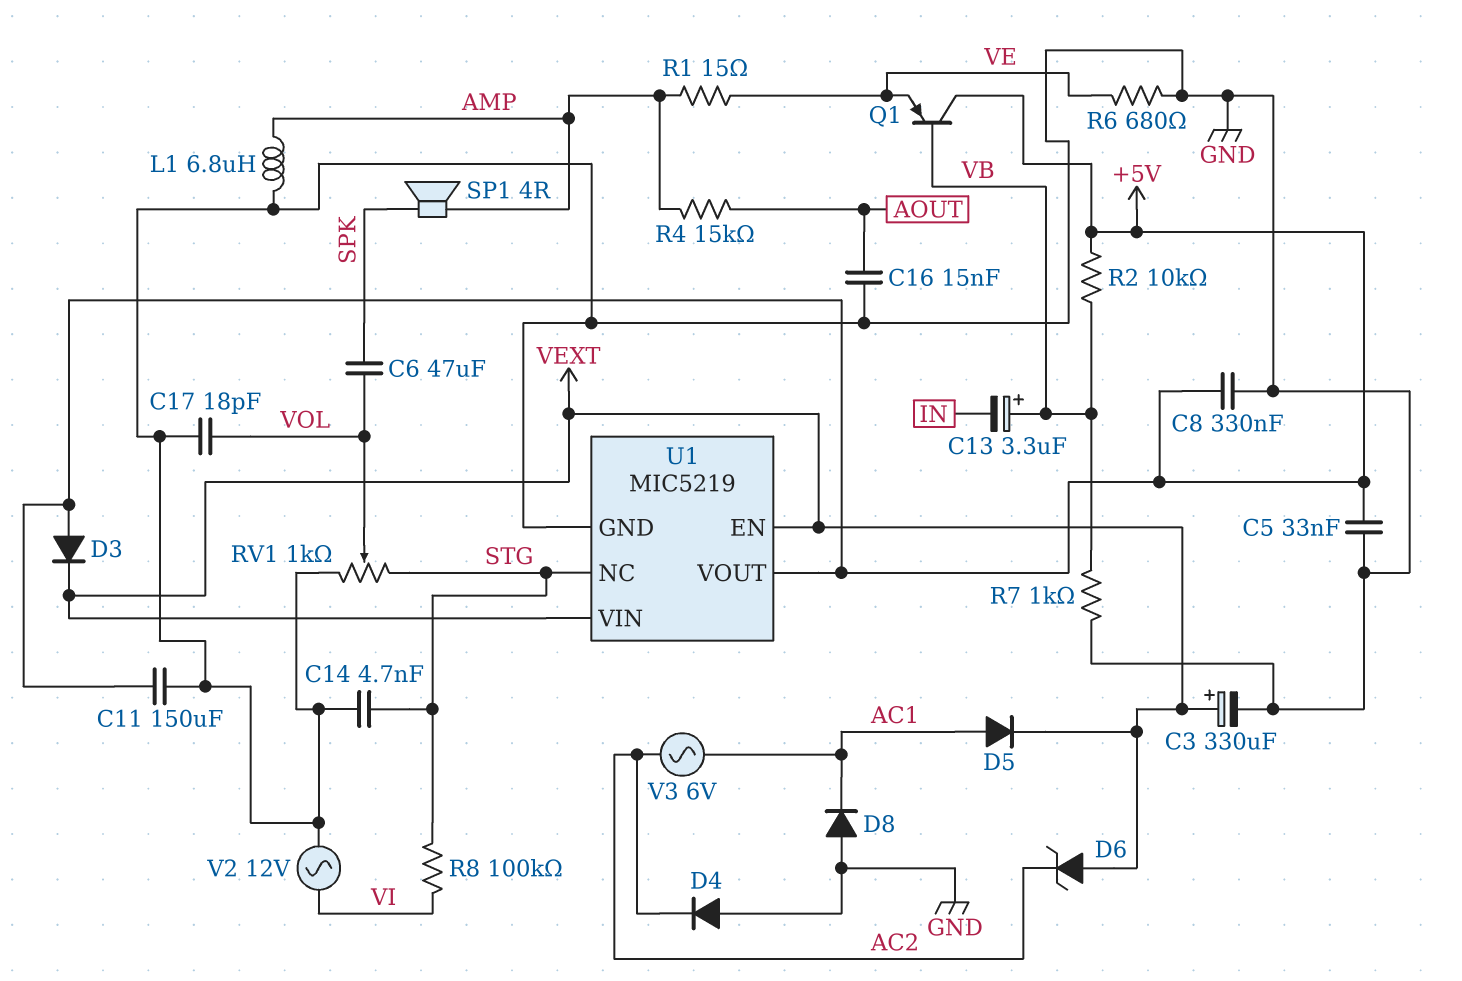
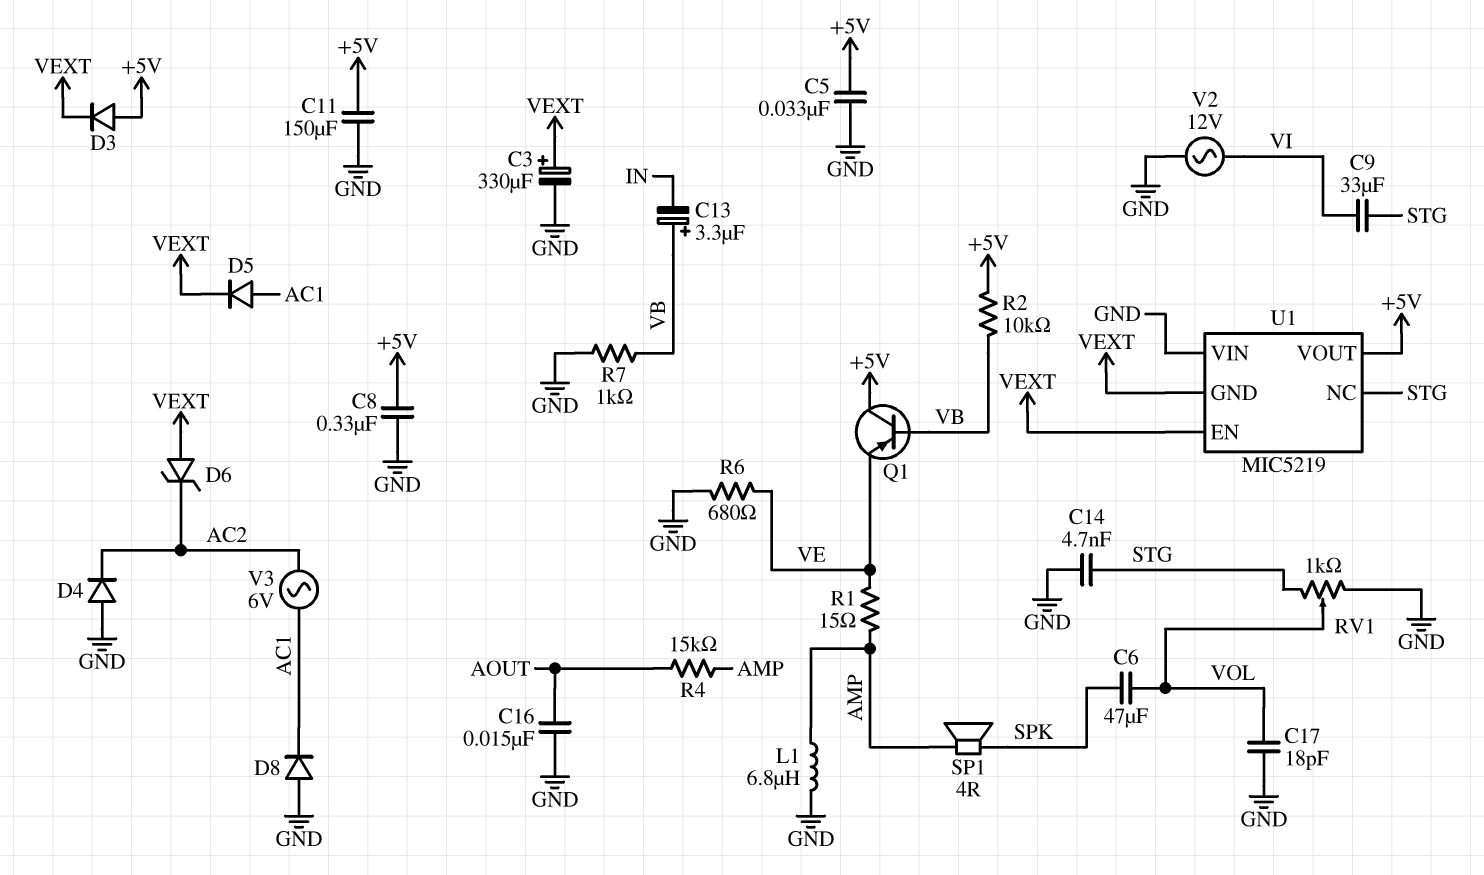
C9: none -> 33uF (STG, VI)
R8: 100k (STG, VI) -> none
U1 pin GND: GND -> VEXT
U1 pin VIN: VEXT -> GND

